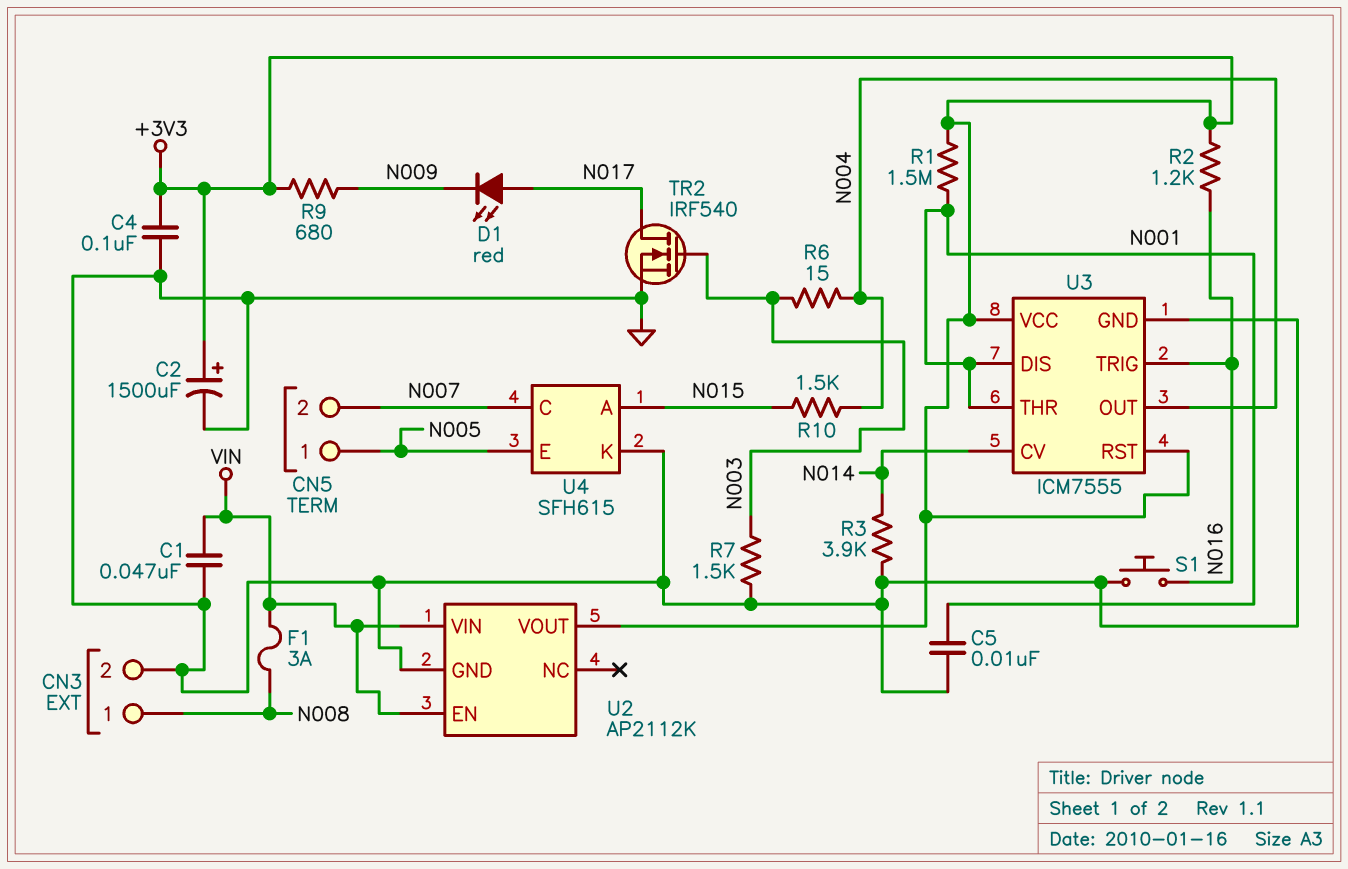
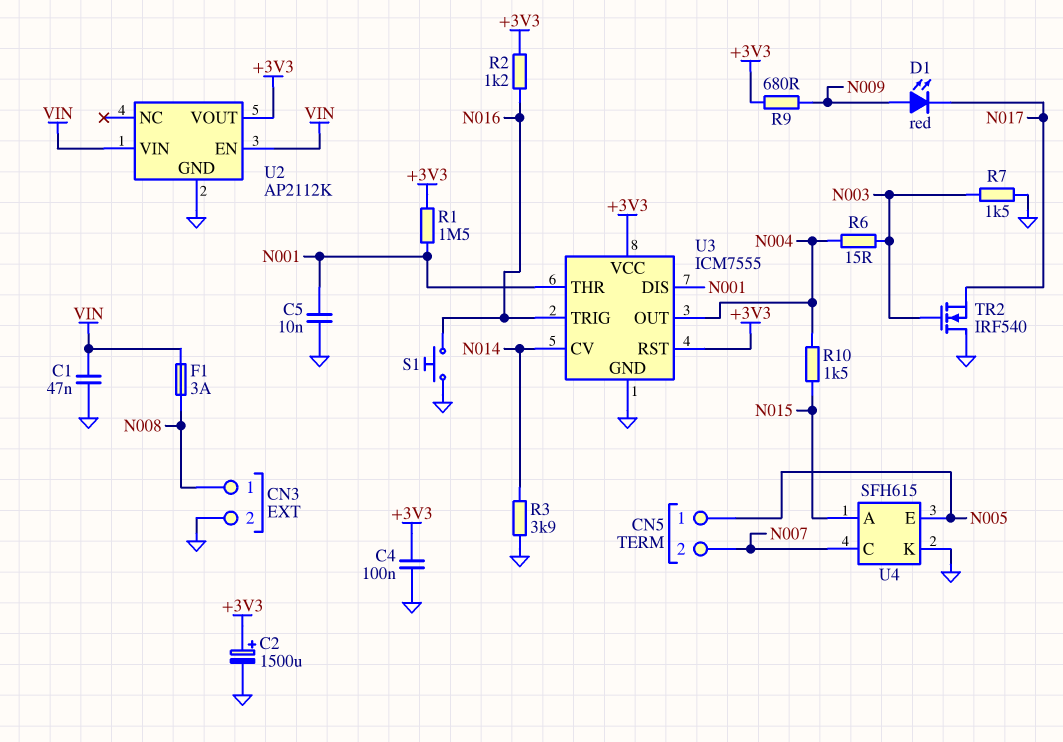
D1: LED red (A N017, K N009) -> LED red (A N009, K N017)
TR2: NMOS IRF540 (G N003, D N017, S GND) -> NMOS IRF540 (G N003, D GND, S N017)

